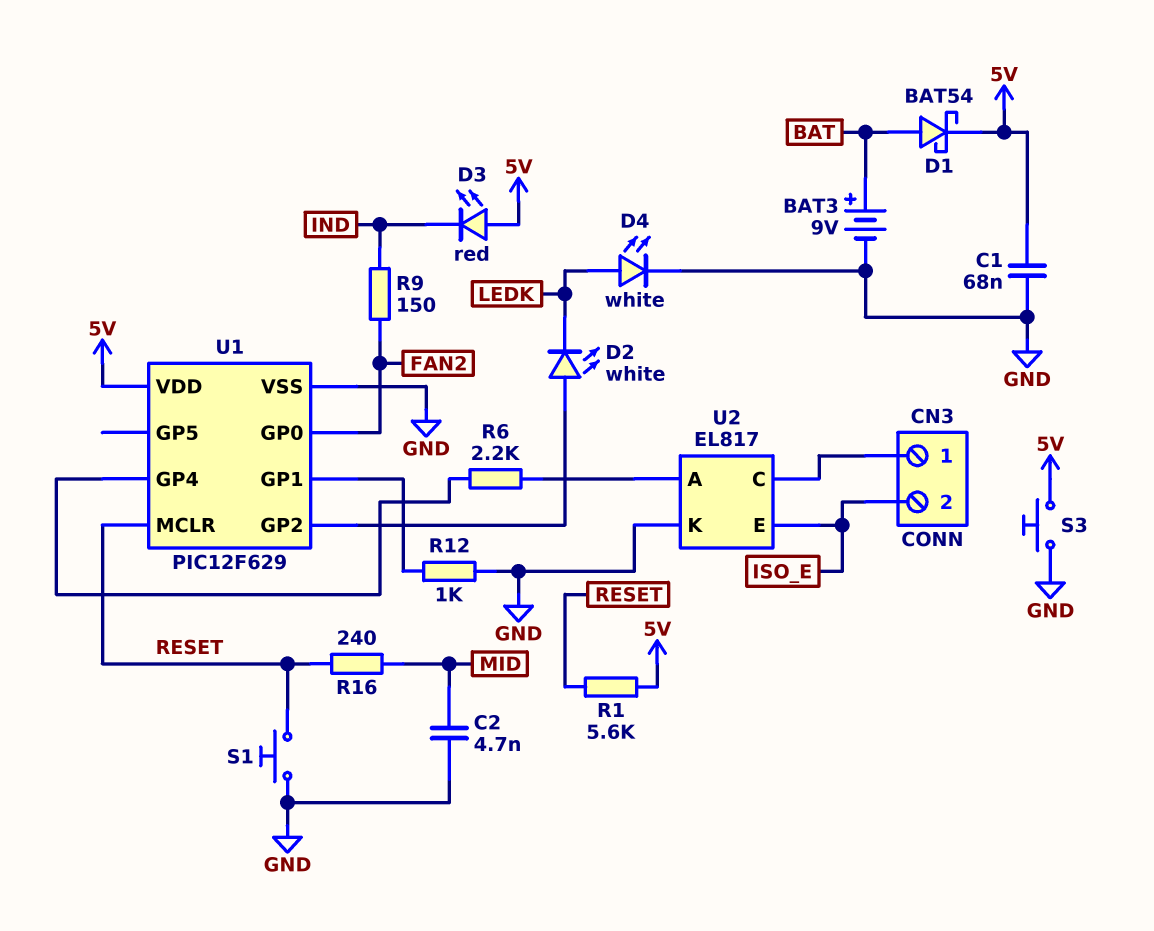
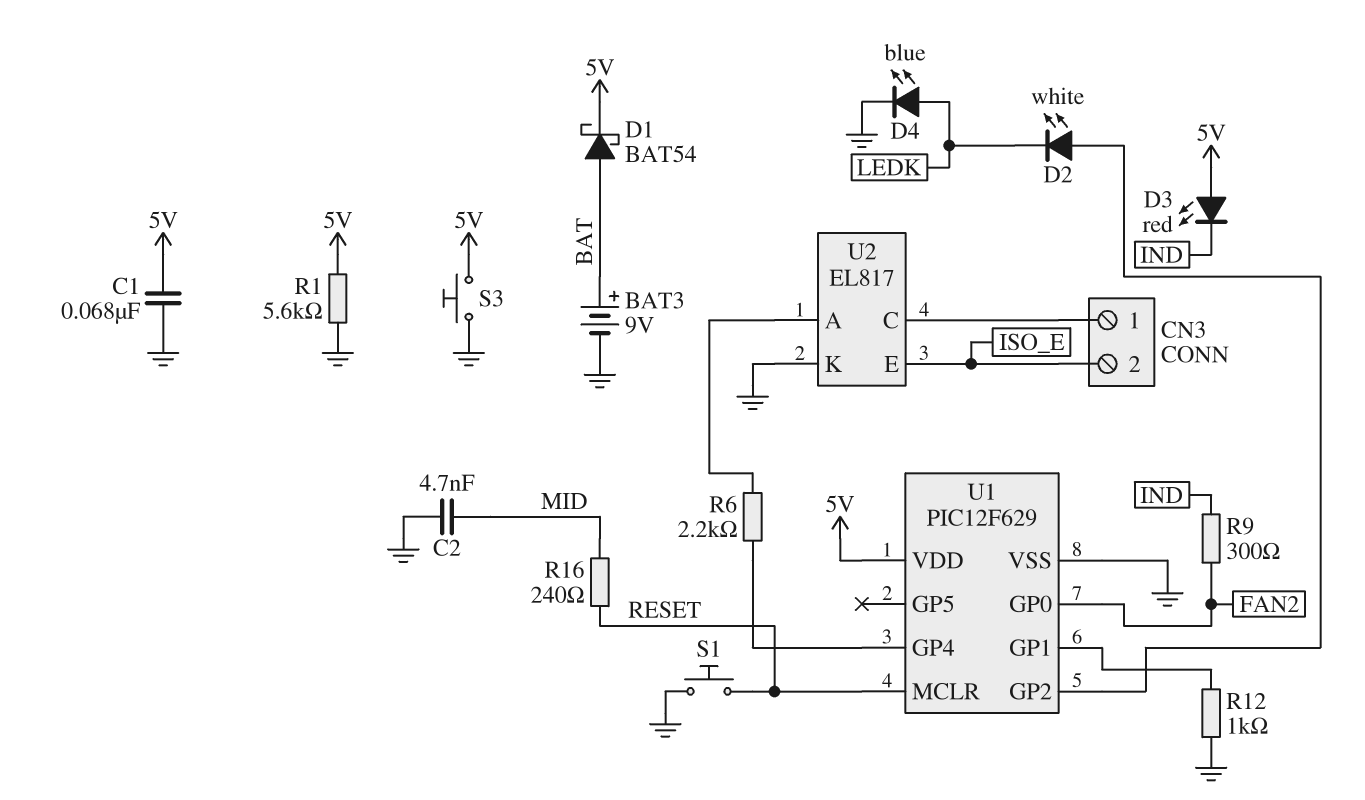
D4: LED white (A LEDK, K GND) -> LED blue (A LEDK, K GND)
R1: 5.6k (5V, RESET) -> 5.6k (5V, GND)
R9: 150 (FAN2, IND) -> 300 (FAN2, IND)

